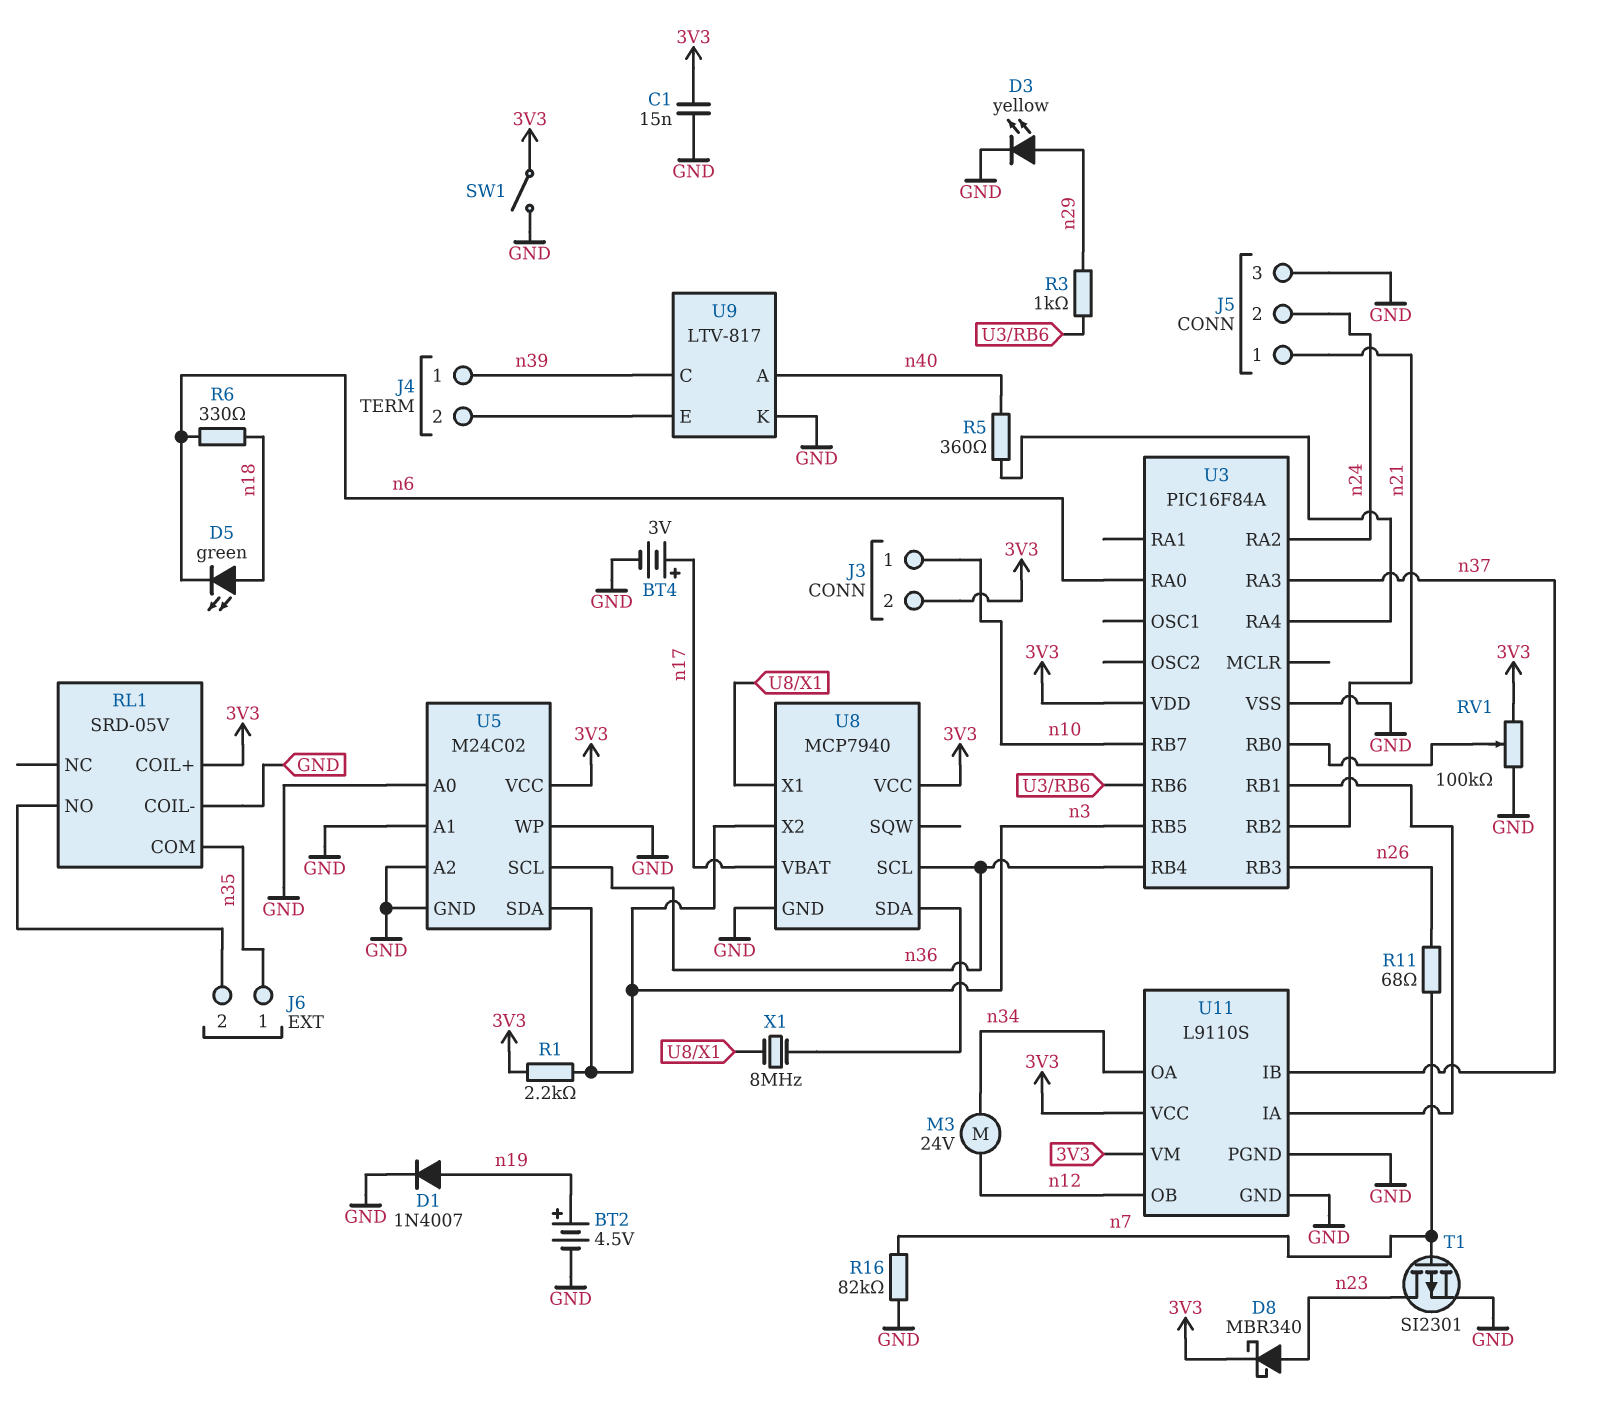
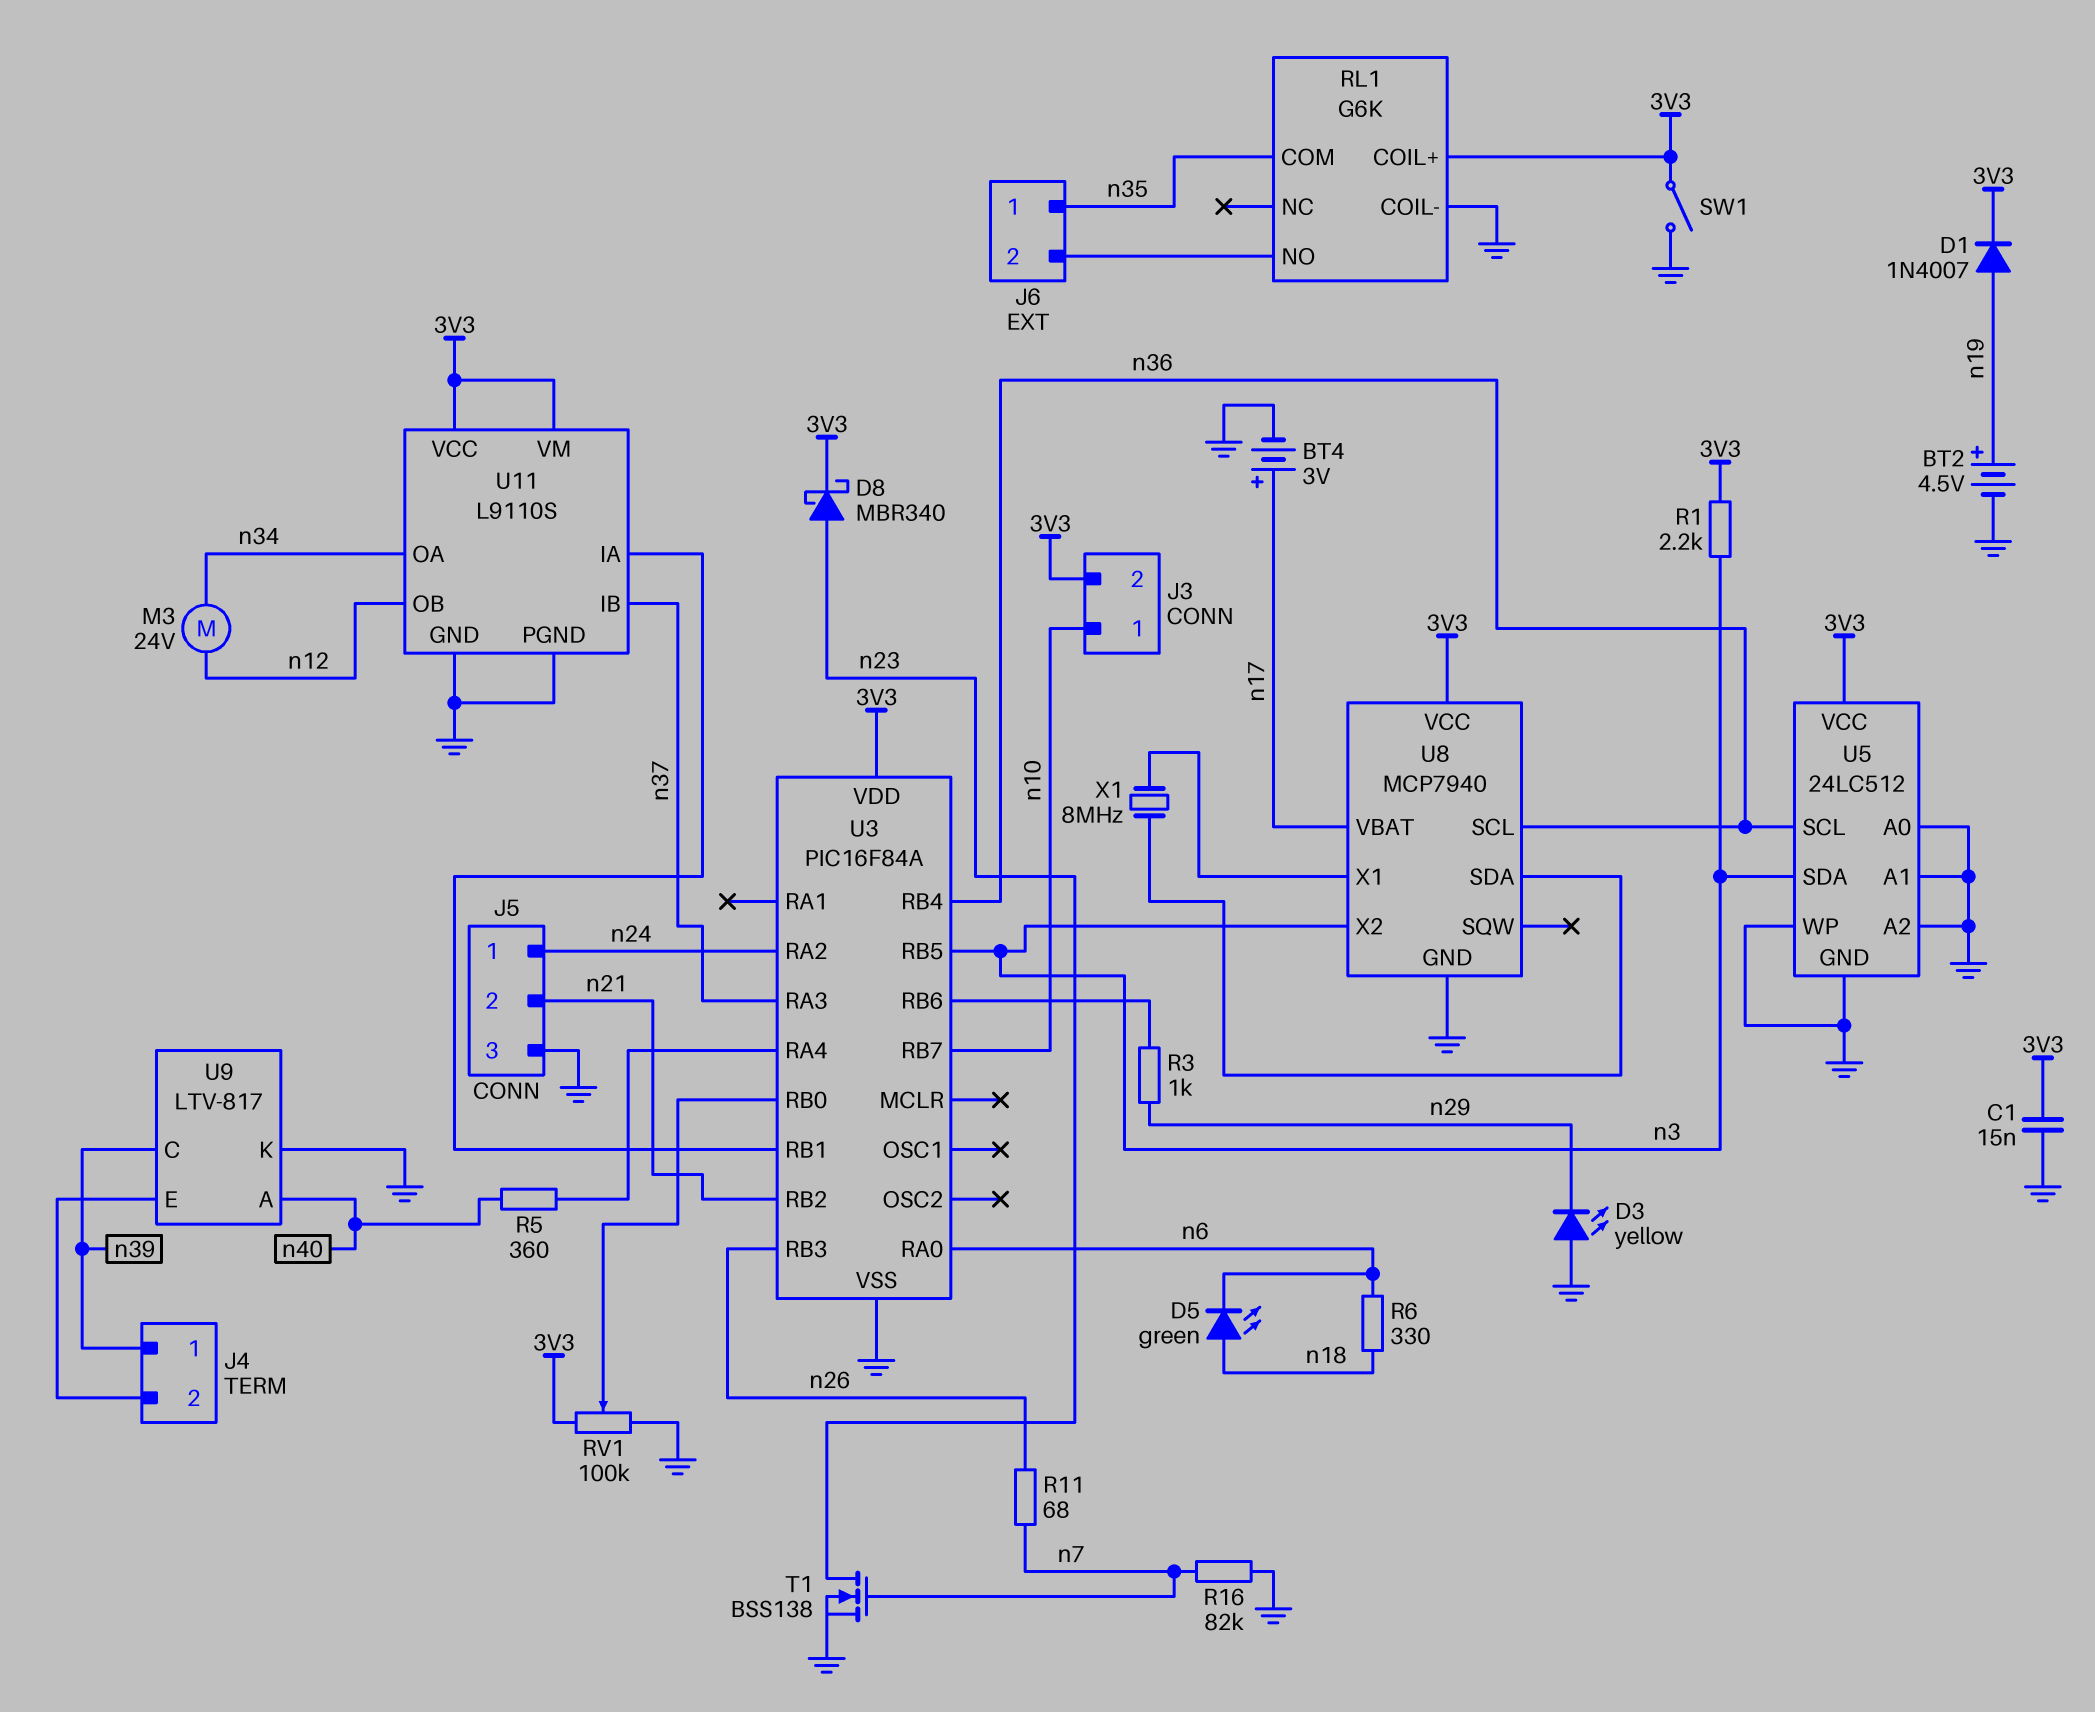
D1: diode 1N4007 (A n19, K GND) -> diode 1N4007 (A n19, K 3V3)
D3: LED yellow (A n29, K GND) -> LED yellow (A GND, K n29)
J5 pin 1: n21 -> n24
J5 pin 2: n24 -> n21
RL1: SRD-05V -> G6K
T1: PMOS SI2301 (G n7, D n23, S GND) -> NMOS BSS138 (G n7, D n23, S GND)
U5: M24C02 -> 24LC512

